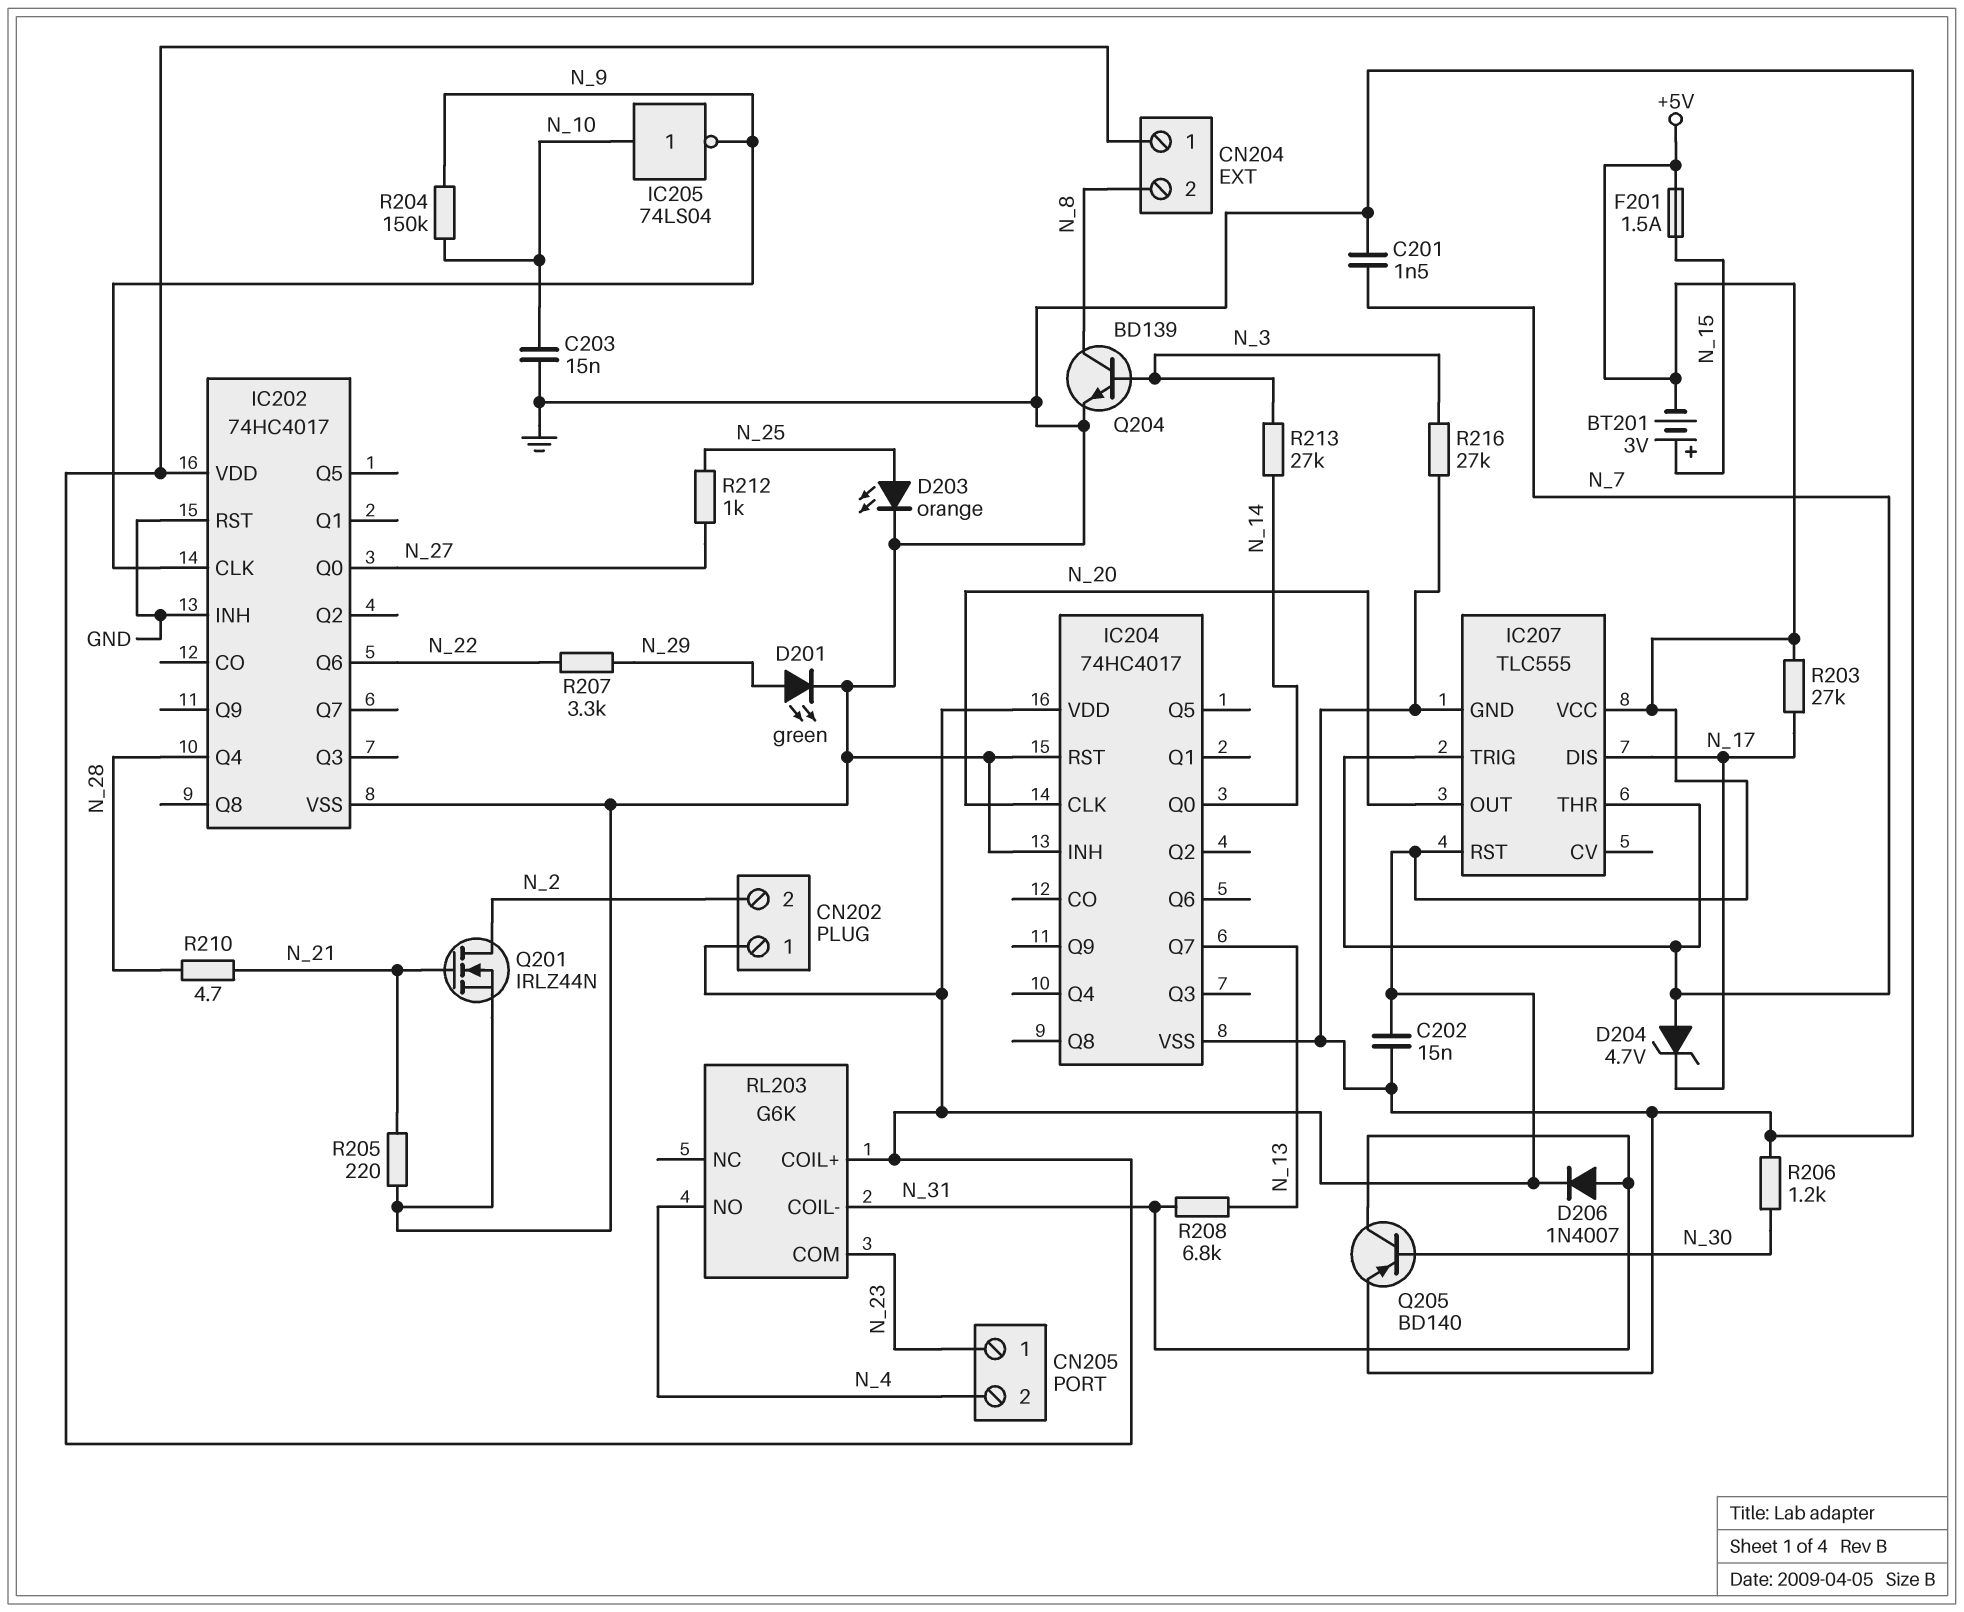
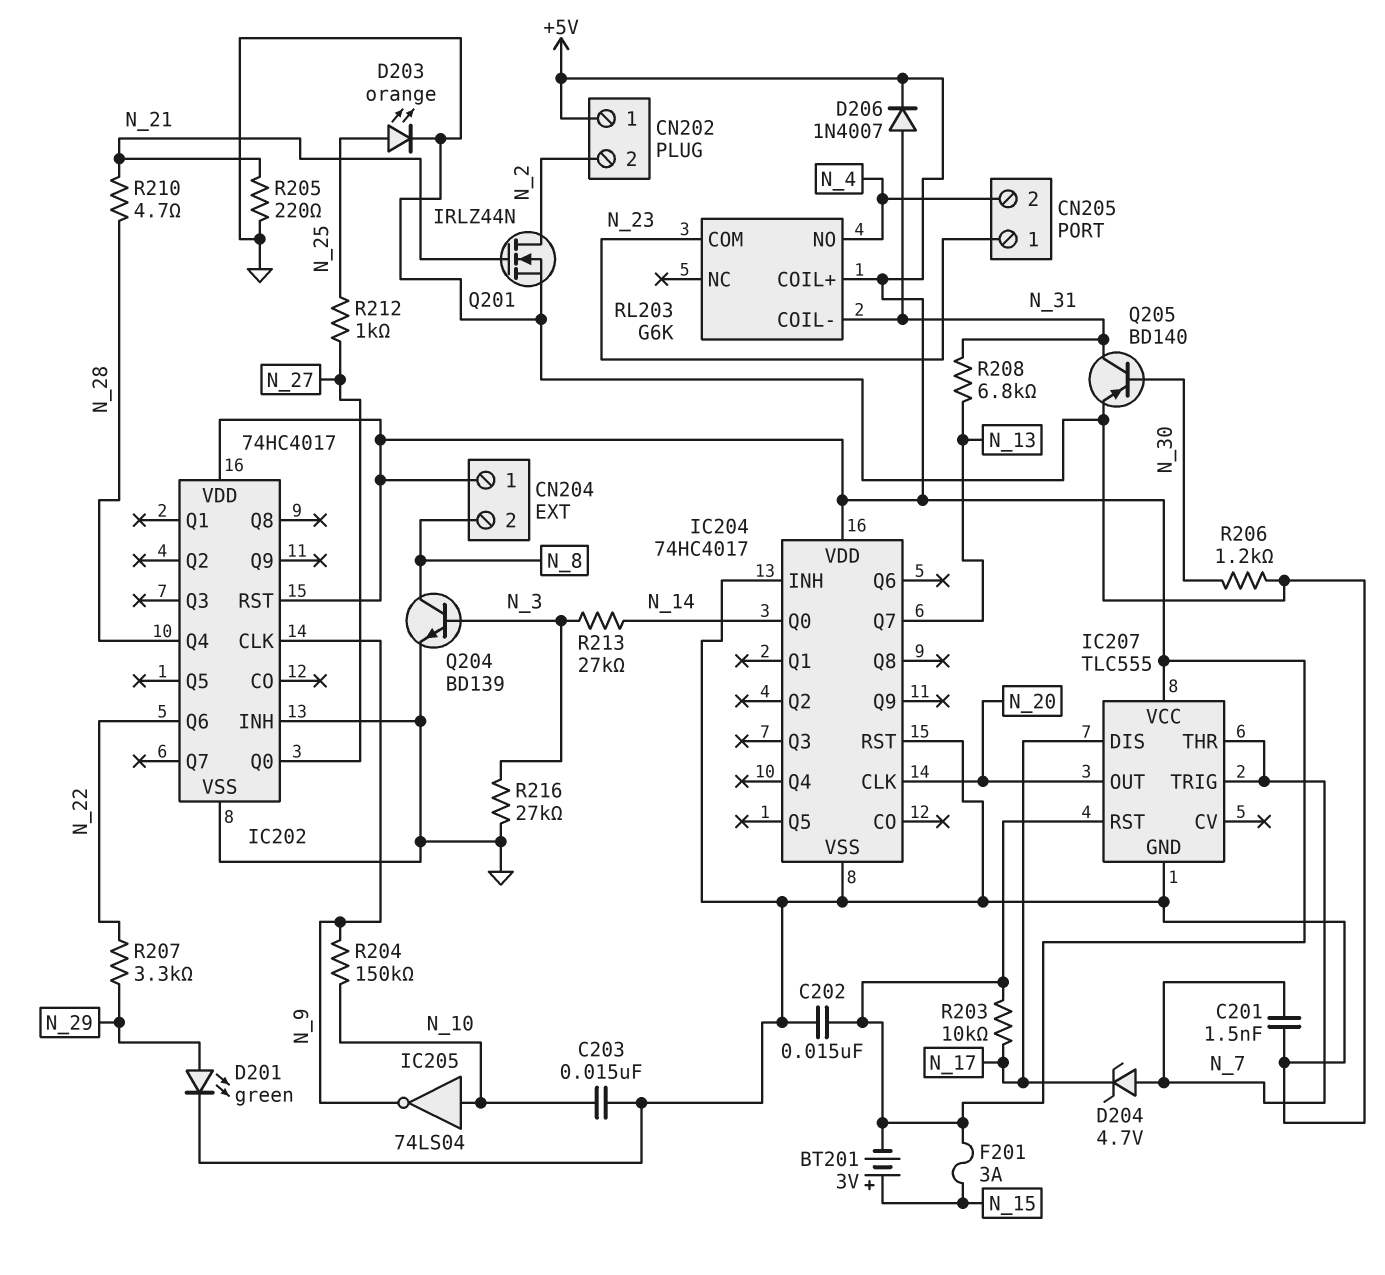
F201: 1.5A (+5V, N_15) -> 3A (+5V, N_15)
IC202 pin RST: GND -> +5V
R203: 27k (+5V, N_17) -> 10k (+5V, N_17)

